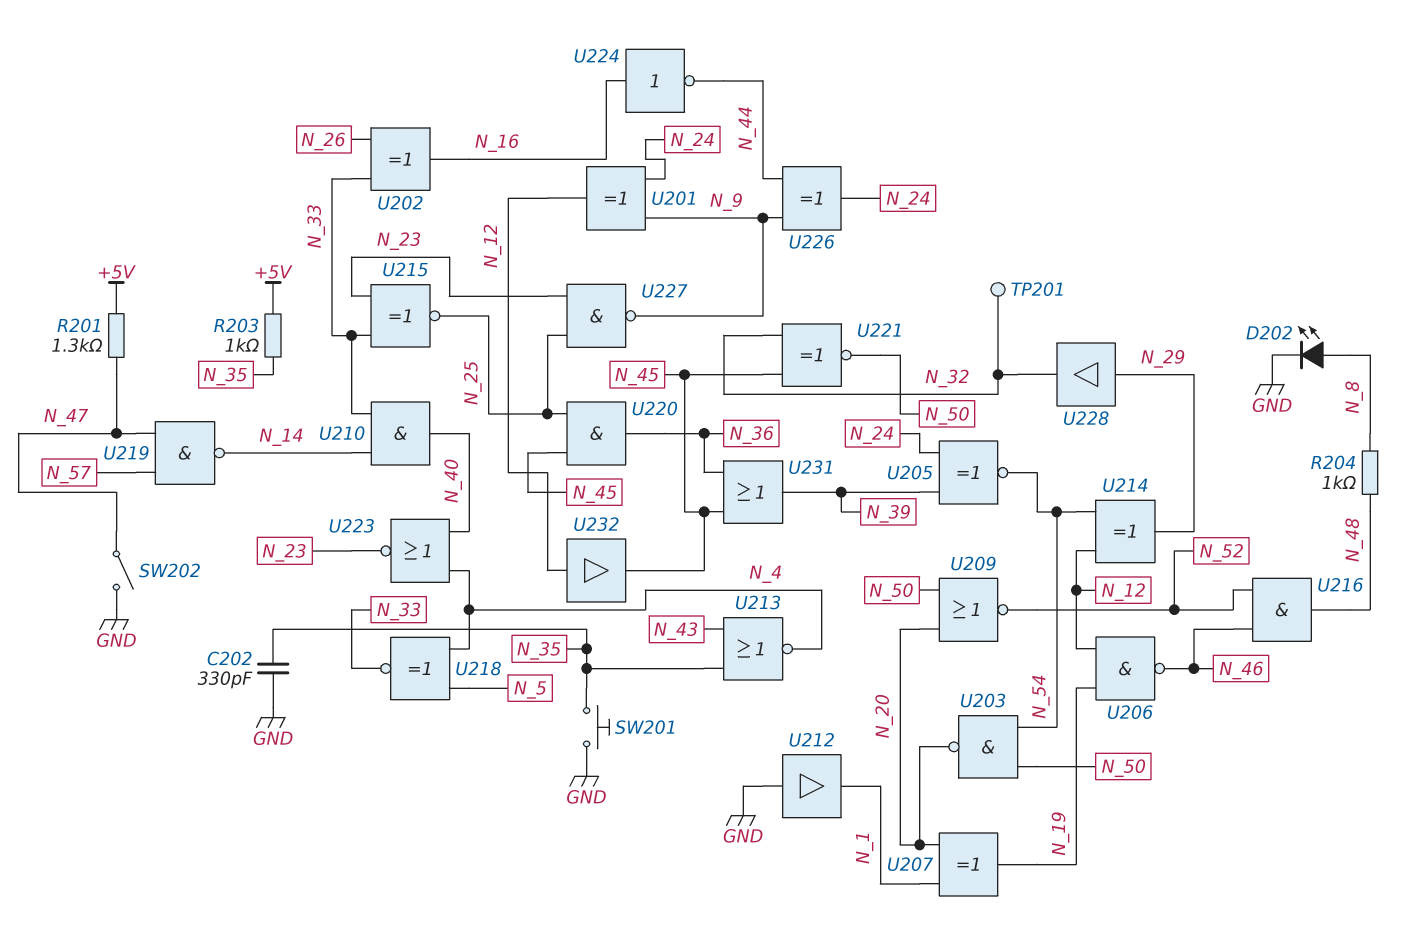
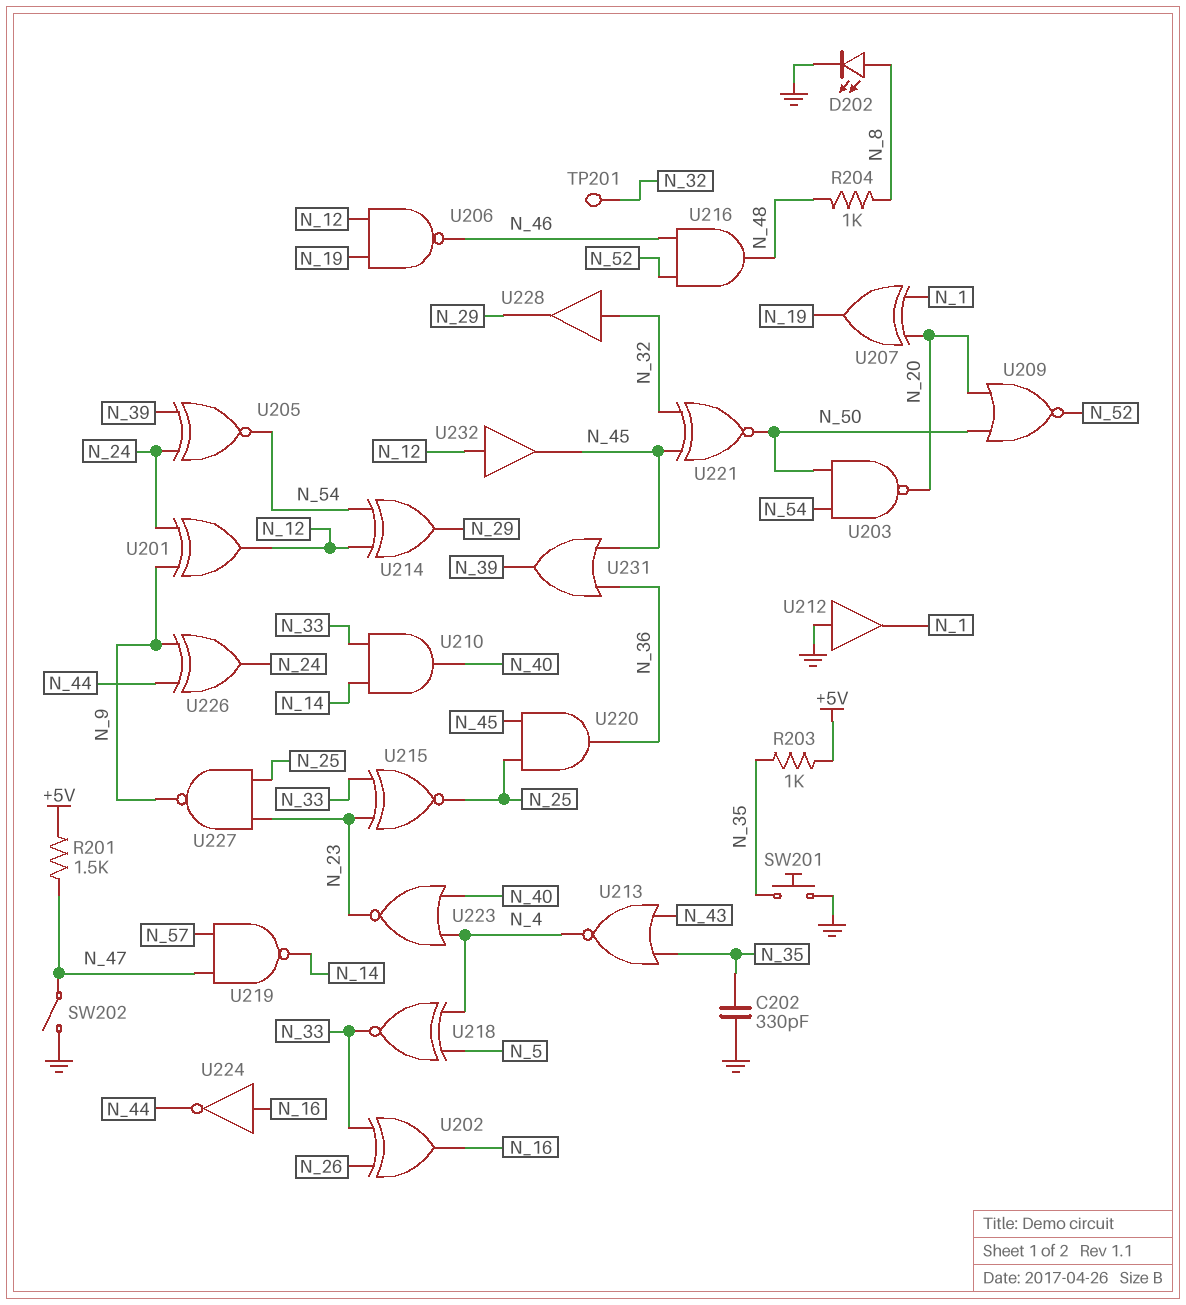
R201: 1.3k (+5V, N_47) -> 1.5k (+5V, N_47)
U228: buffer (in N_29, out N_32) -> buffer (in N_32, out N_29)

